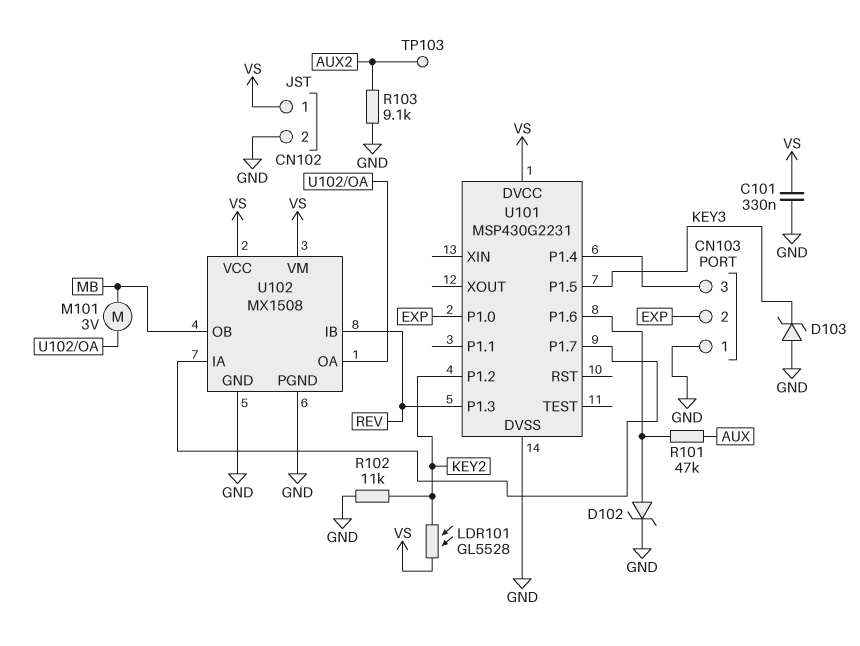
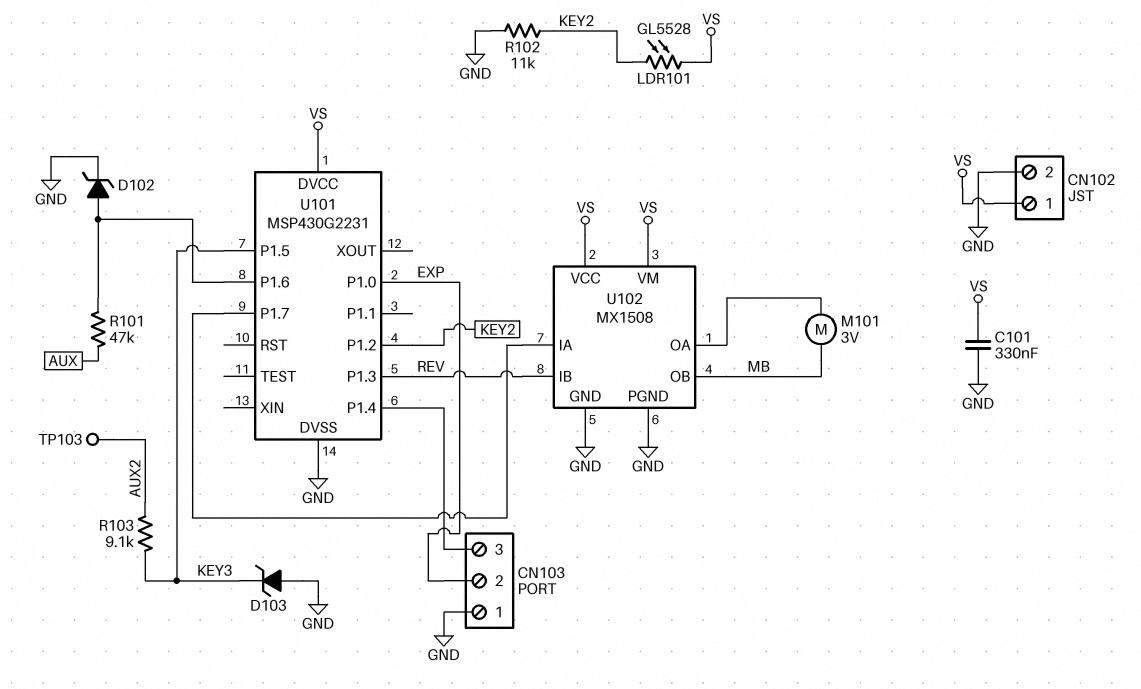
R103: 9.1k (AUX2, GND) -> 9.1k (AUX2, KEY3)

